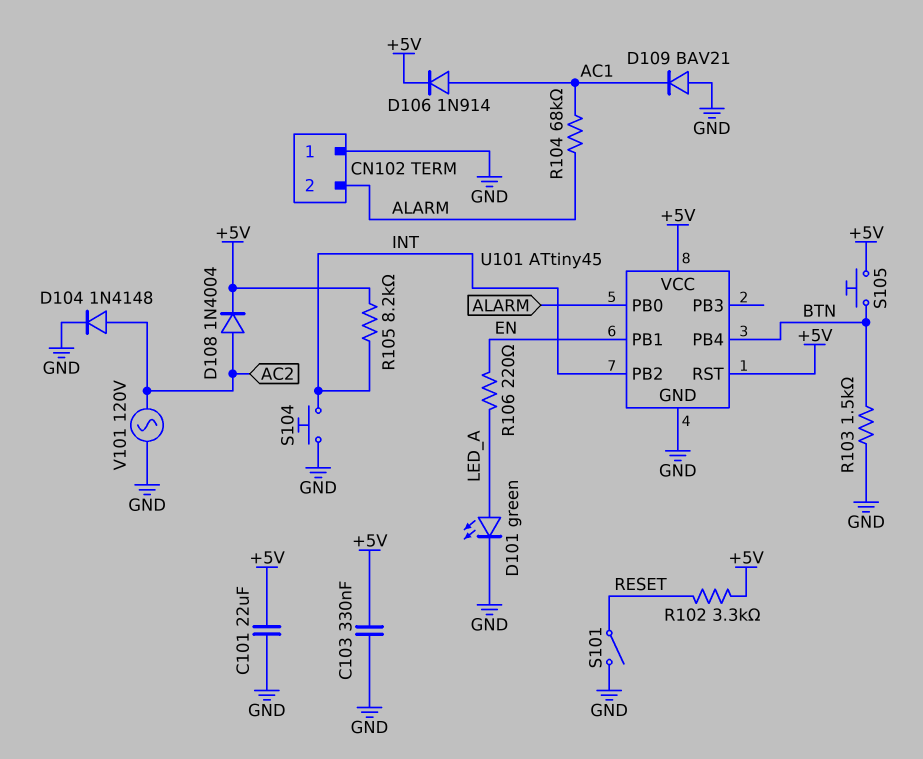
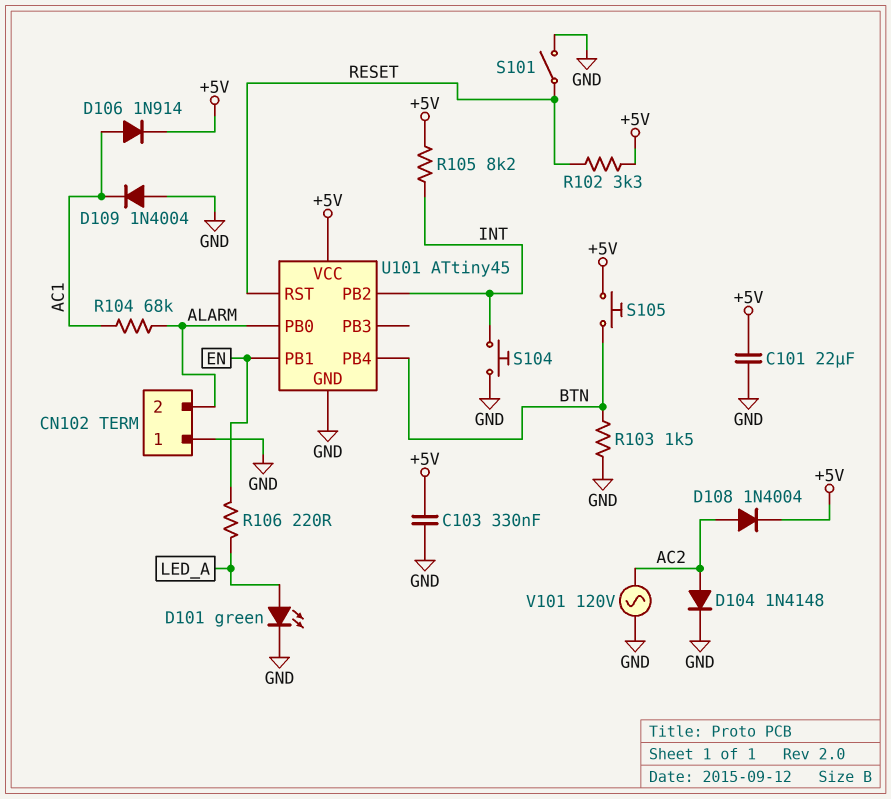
D109: diode BAV21 (A GND, K AC1) -> diode 1N4004 (A GND, K AC1)
U101 pin RST: +5V -> RESET

